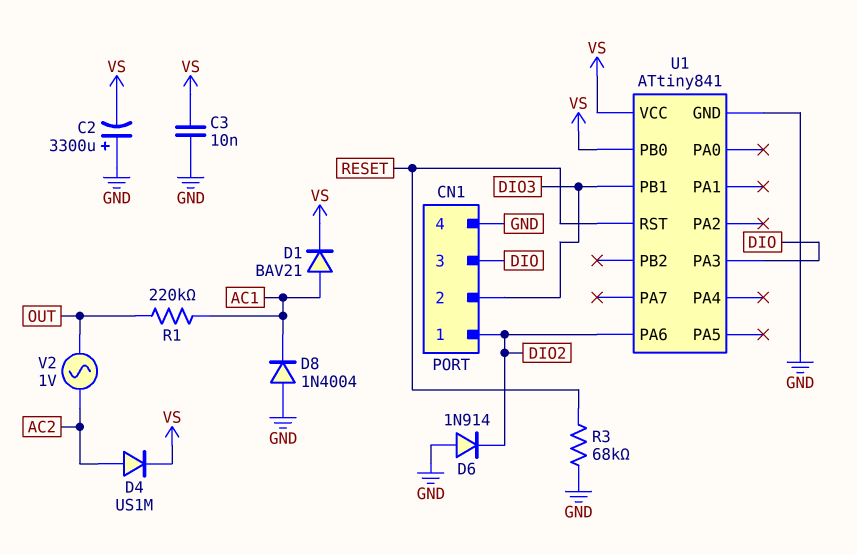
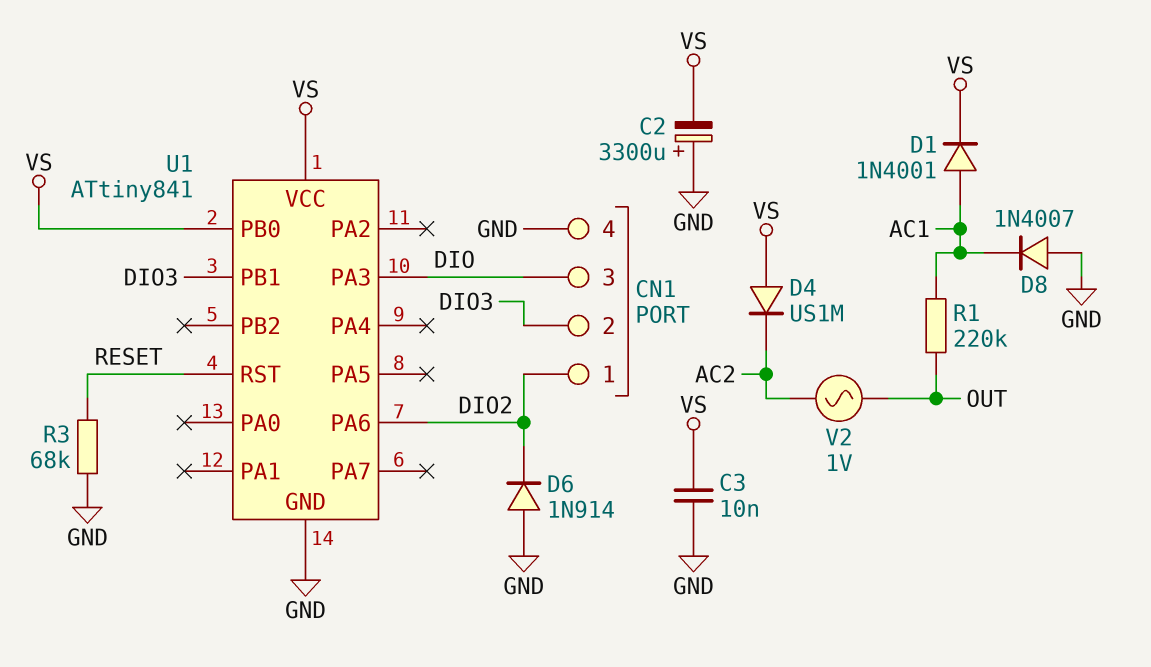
D1: diode BAV21 (A AC1, K VS) -> diode 1N4001 (A AC1, K VS)
D4: diode US1M (A AC2, K VS) -> diode US1M (A VS, K AC2)
D8: diode 1N4004 (A GND, K AC1) -> diode 1N4007 (A GND, K AC1)

